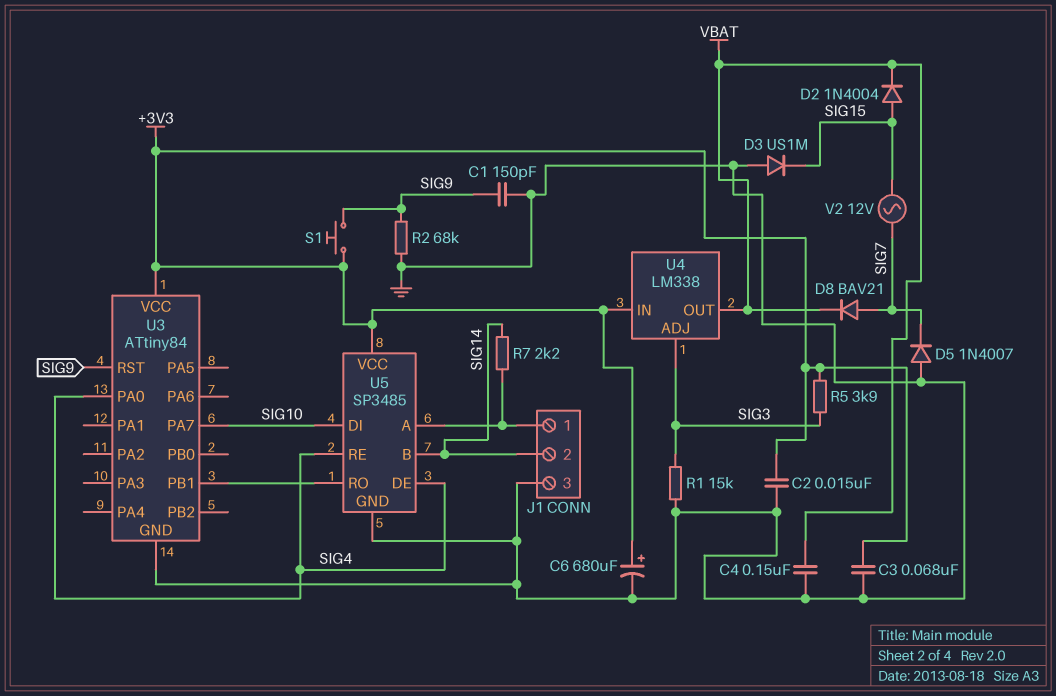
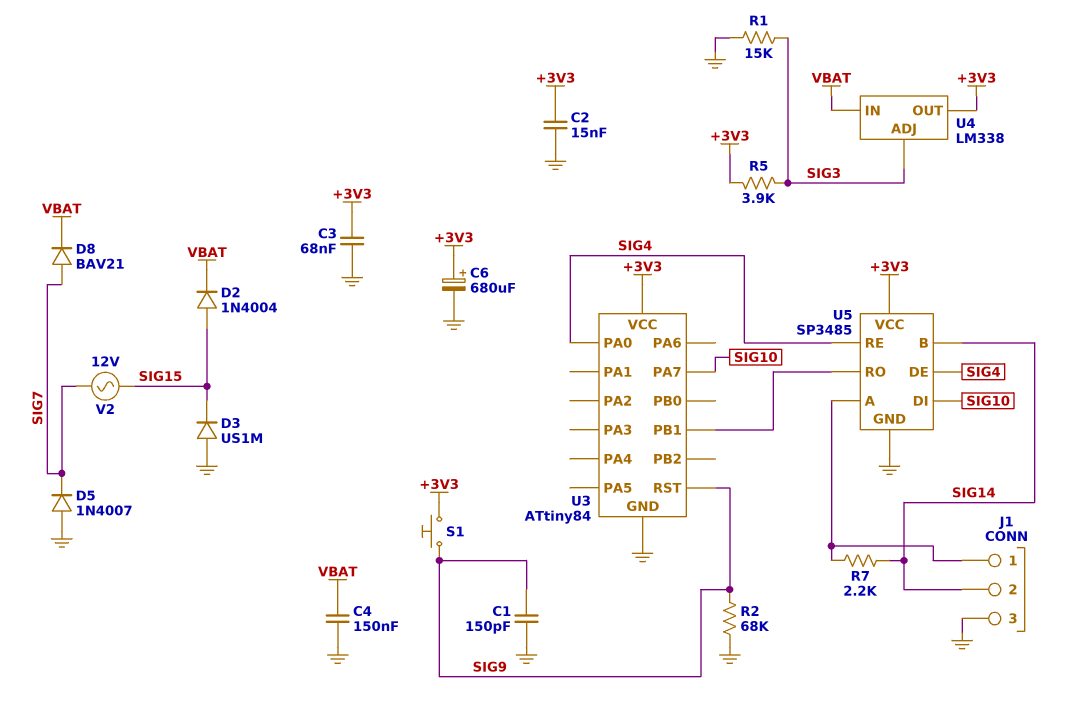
U4 pin IN: +3V3 -> VBAT
U4 pin OUT: VBAT -> +3V3

